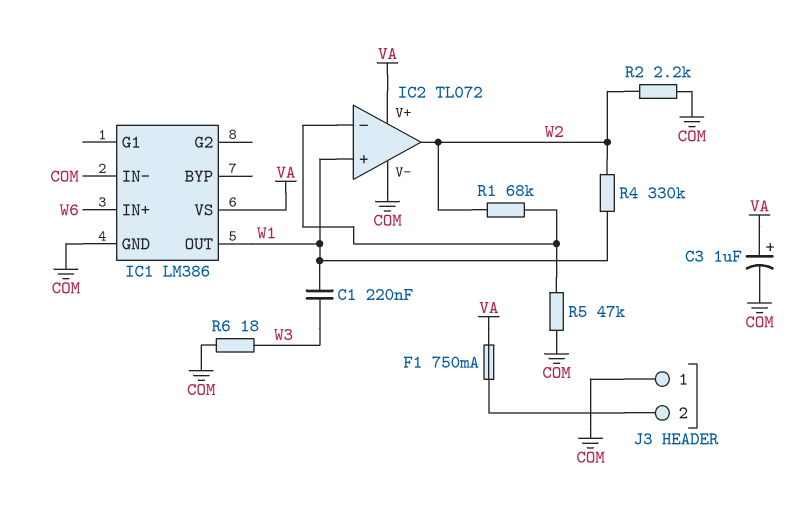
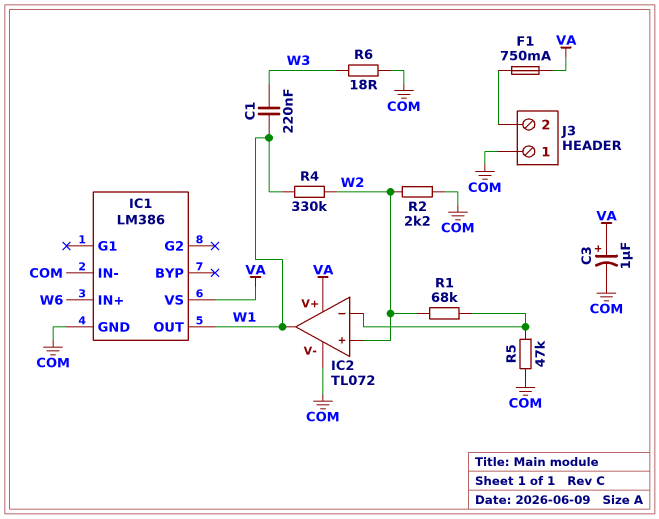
IC2 pin in+: W1 -> W2
IC2 pin out: W2 -> W1

